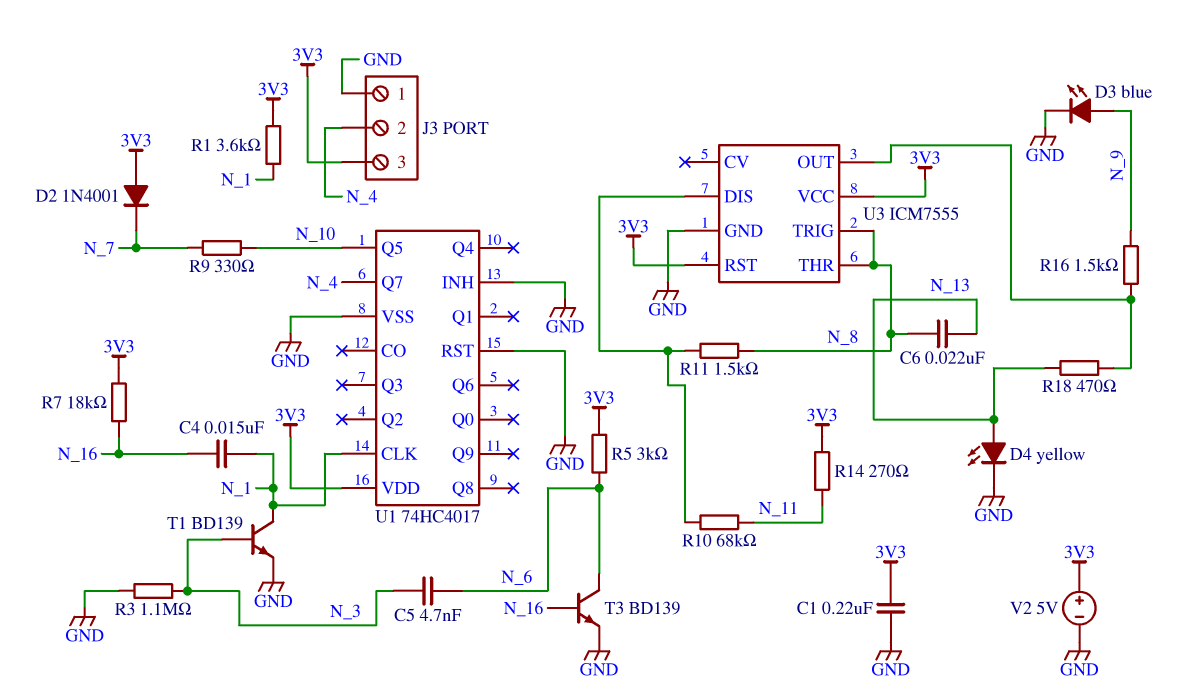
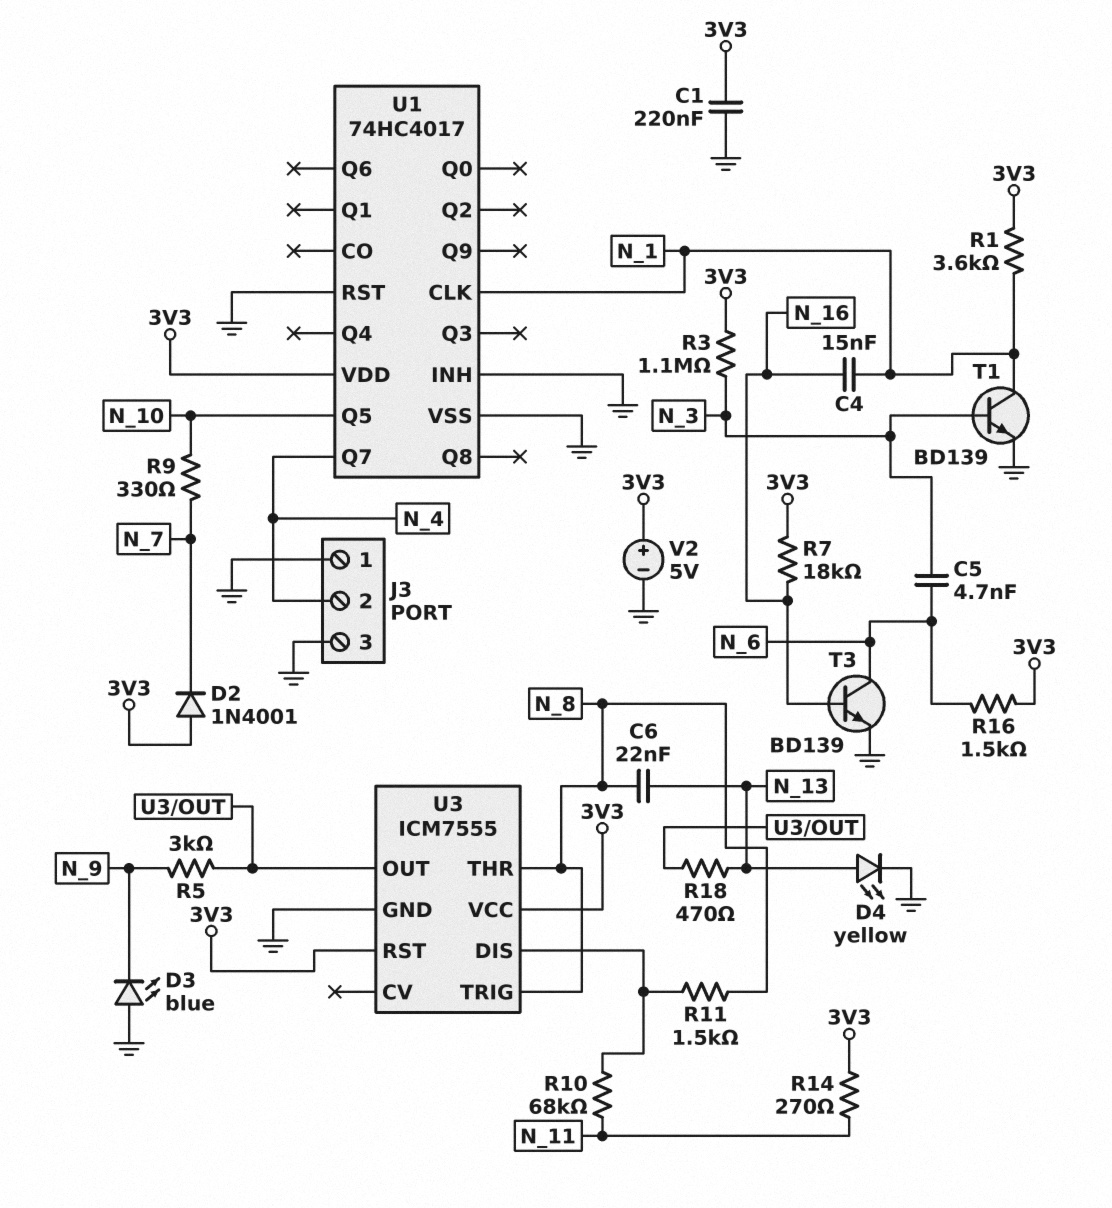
D3: LED blue (A N_9, K GND) -> LED blue (A GND, K N_9)
J3 pin 3: 3V3 -> GND
R3: 1.1M (GND, N_3) -> 1.1M (3V3, N_3)
R5: 3k (3V3, N_6) -> 3k (N_9, U3/OUT)
R16: 1.5k (N_9, U3/OUT) -> 1.5k (3V3, N_6)

